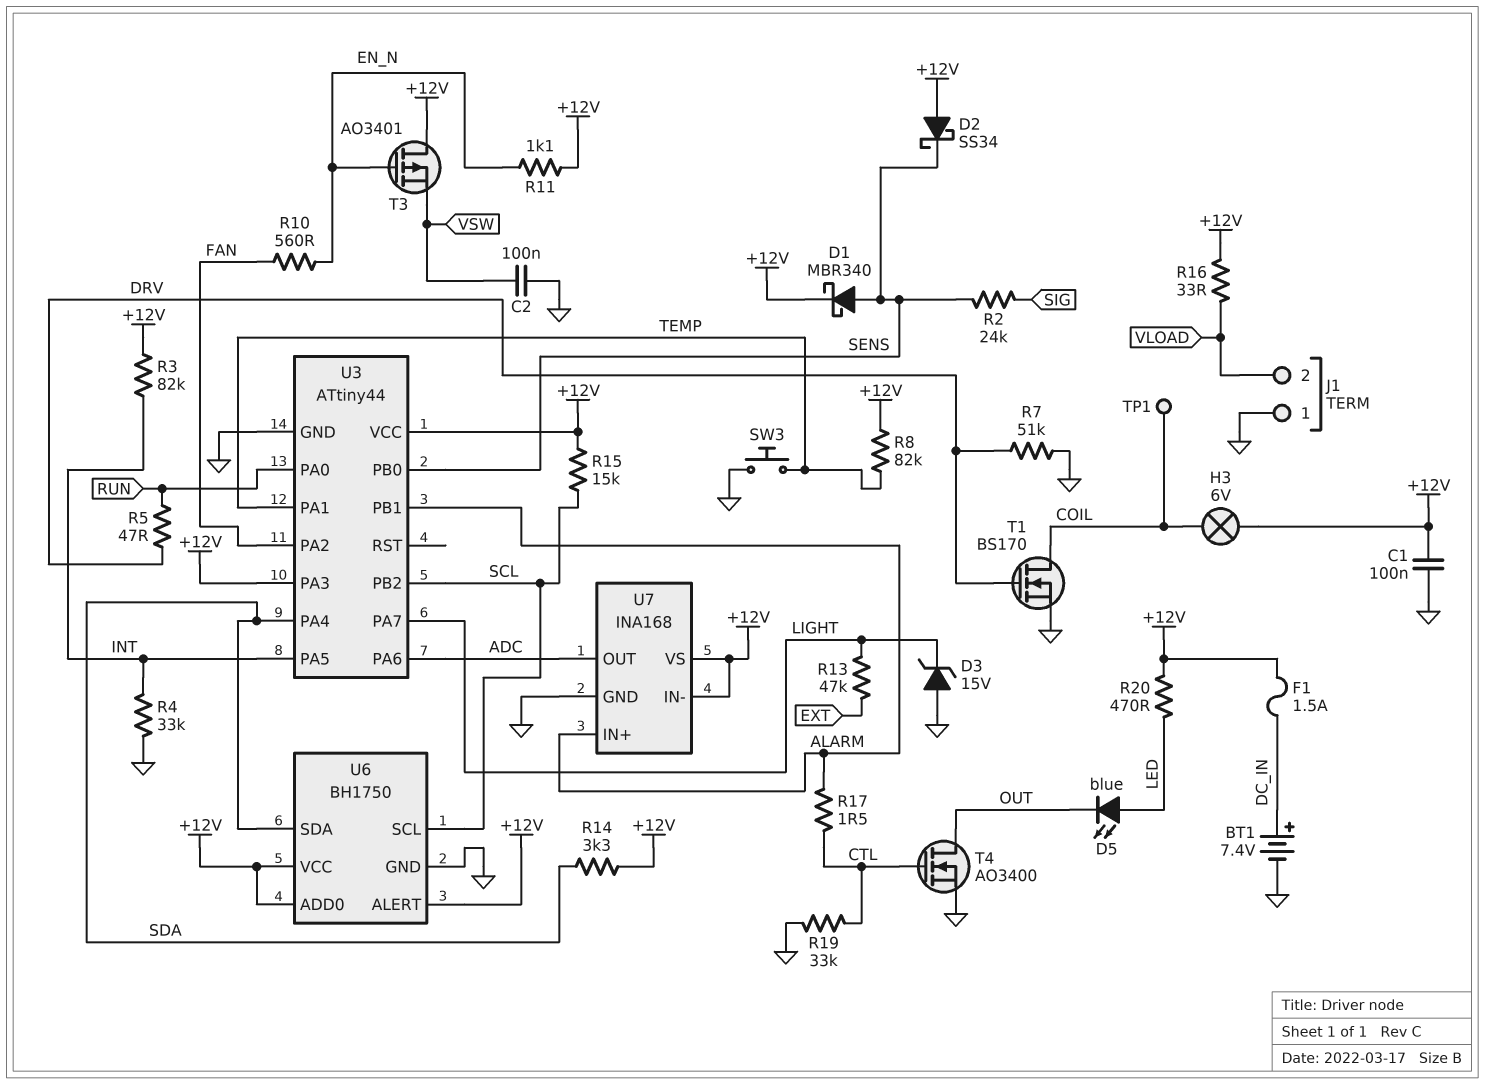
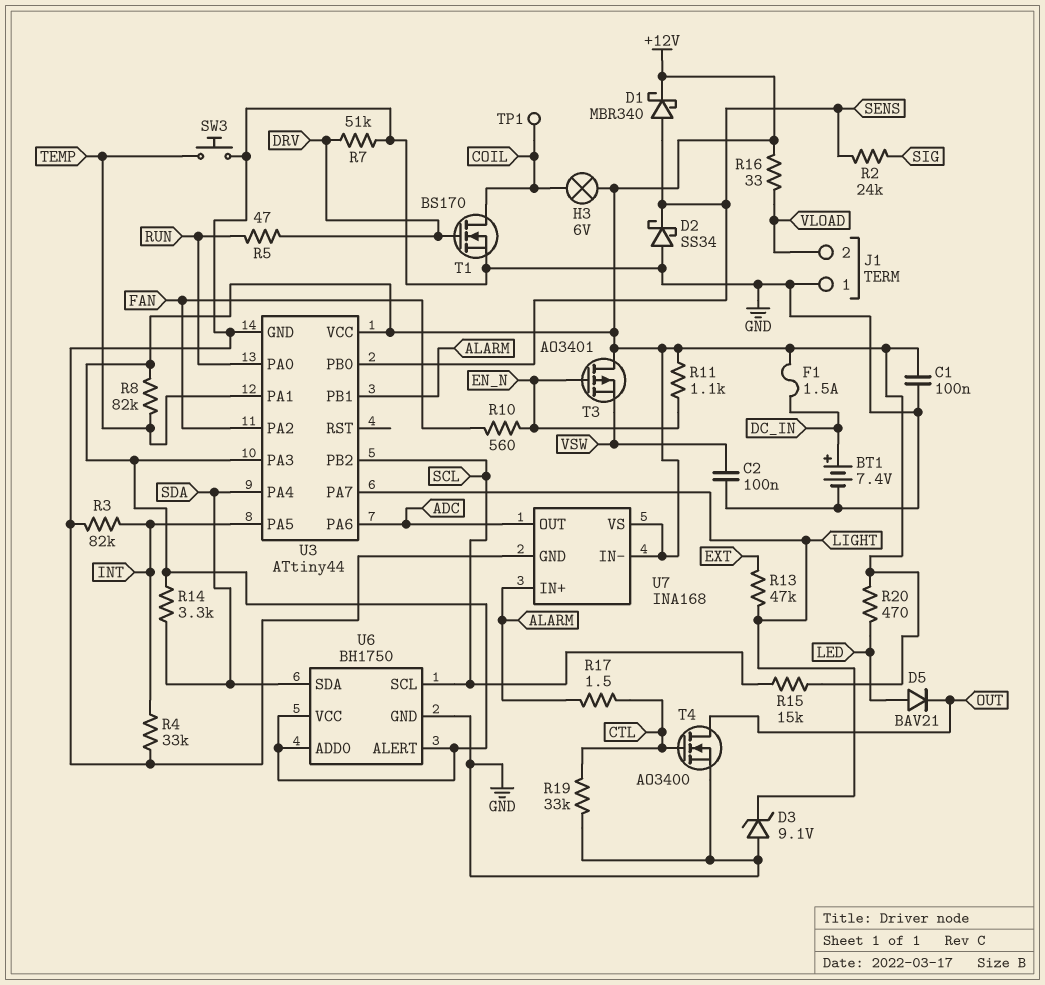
D2: schottky SS34 (A +12V, K SENS) -> schottky SS34 (A GND, K SENS)
D3: zener 15V (A GND, K LIGHT) -> zener 9.1V (A GND, K LIGHT)
D5: LED blue (A LED, K OUT) -> diode BAV21 (A LED, K OUT)
R3: 82k (+12V, INT) -> 82k (GND, INT)

